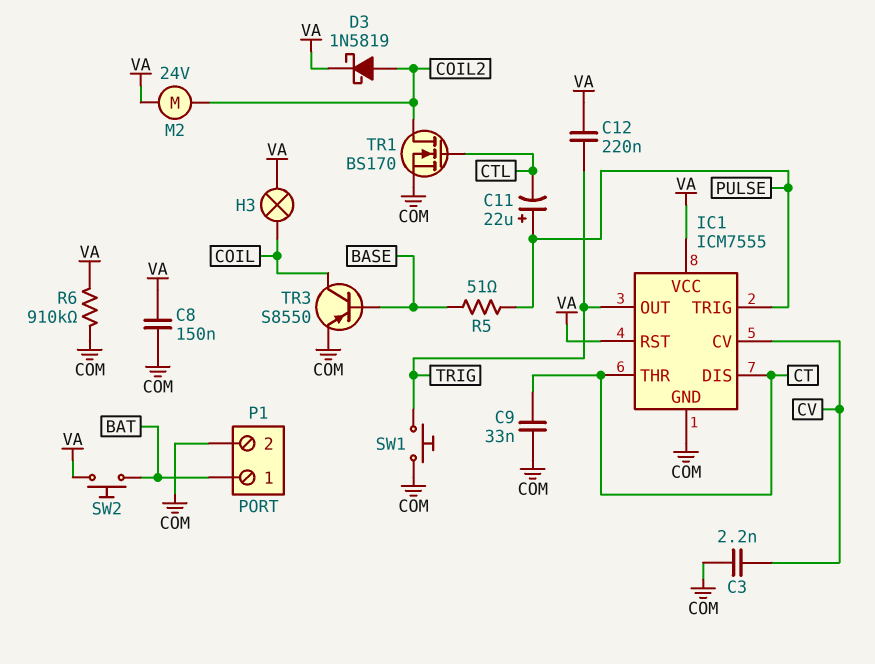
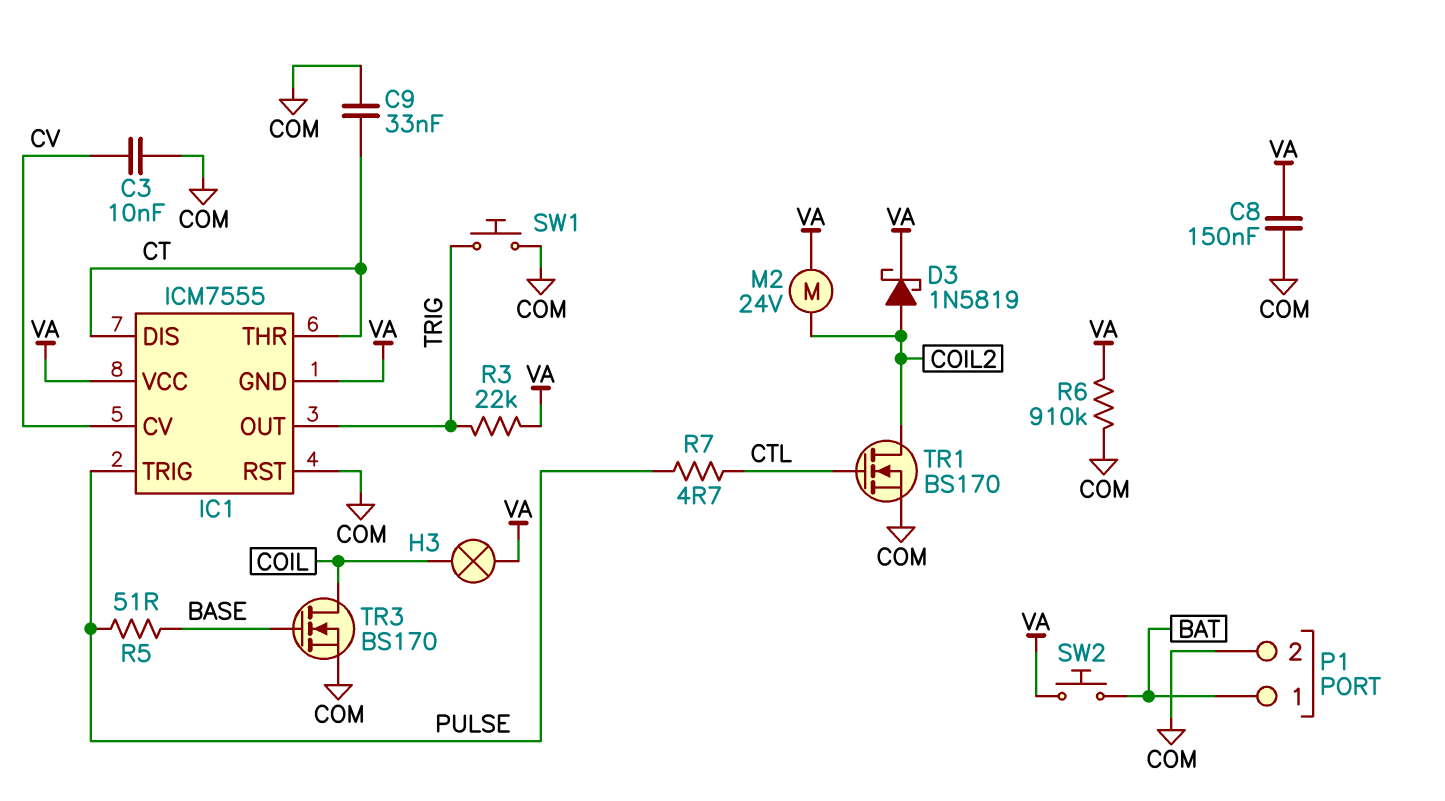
C3: 2.2nF (COM, CV) -> 10nF (COM, CV)
C11: 22uF (plus PULSE, minus CTL) -> none
C12: 220nF (TRIG, VA) -> none
IC1 pin GND: COM -> VA
IC1 pin RST: VA -> COM
R3: none -> 22k (TRIG, VA)
R7: none -> 4.7 (CTL, PULSE)
TR3: PNP S8550 (B BASE, C COIL, E COM) -> NMOS BS170 (G BASE, D COIL, S COM)

